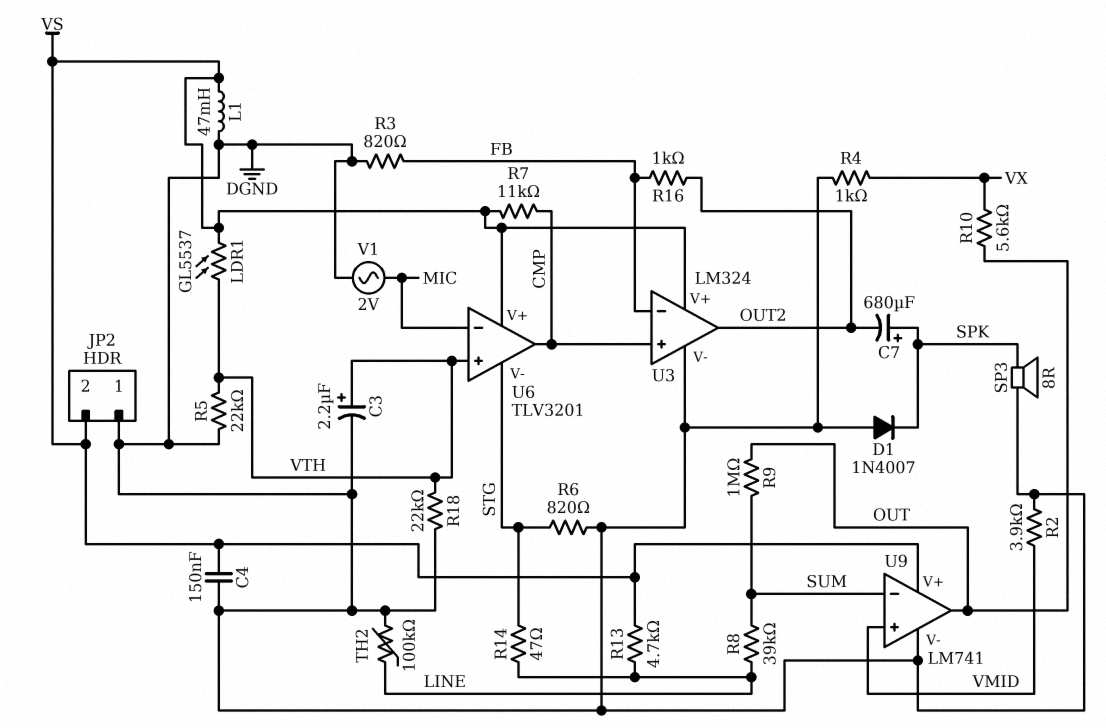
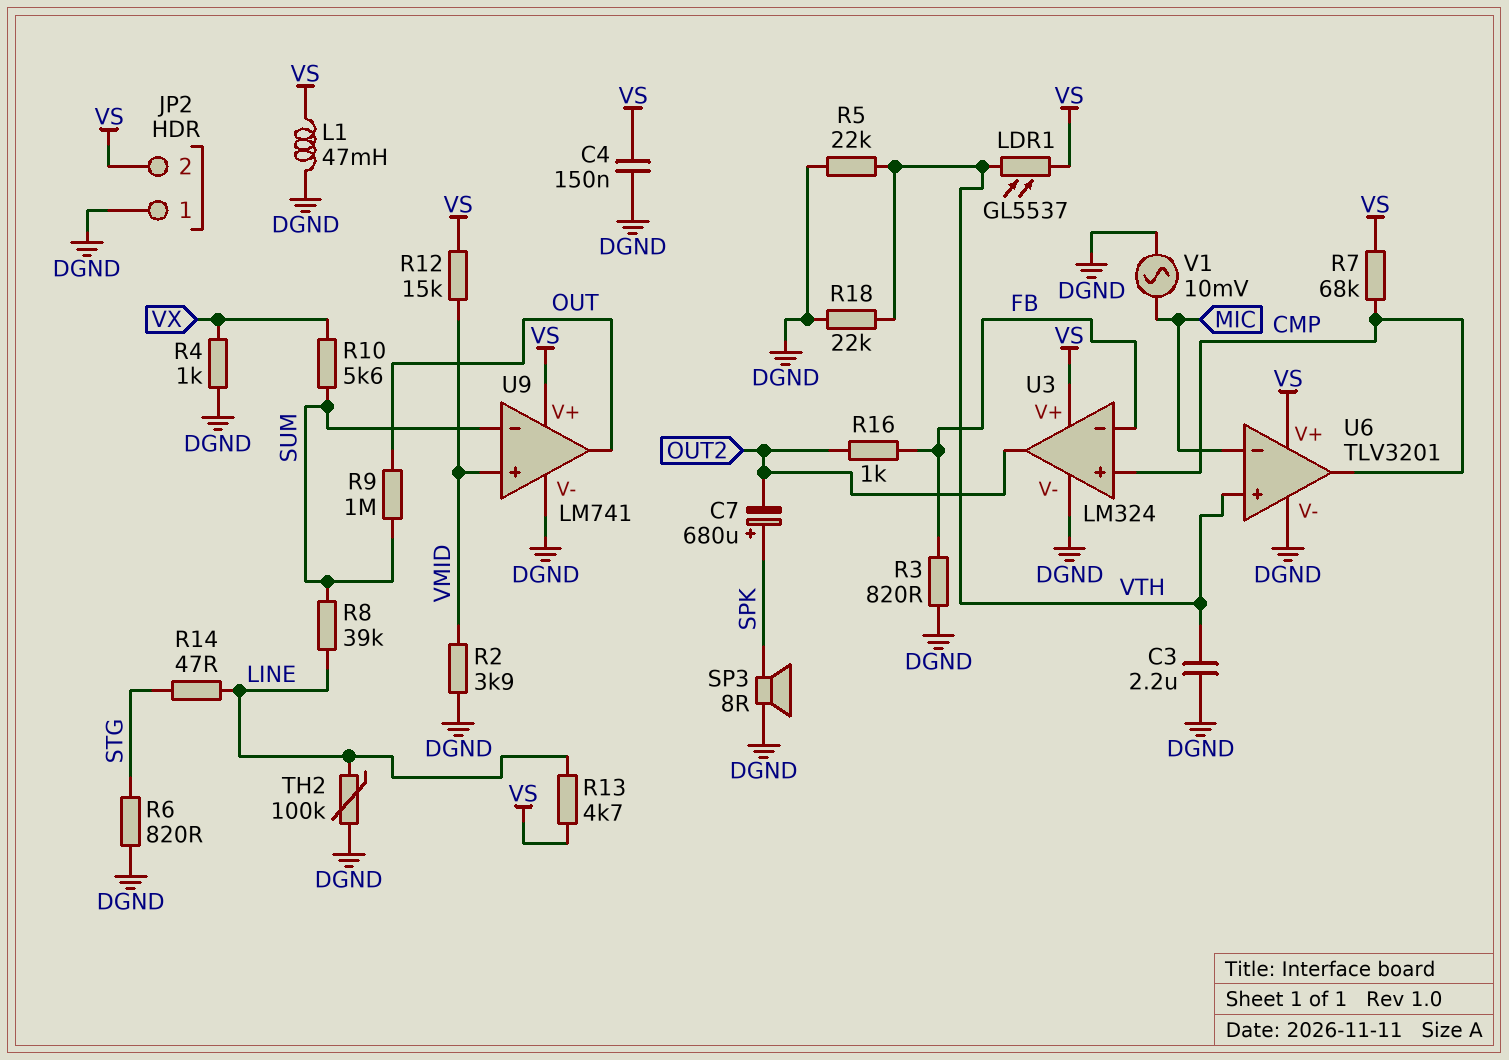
C3: 2.2uF (plus VTH, minus DGND) -> 2.2uF (DGND, VTH)
D1: diode 1N4007 (A DGND, K SPK) -> none
R7: 11k (CMP, VS) -> 68k (CMP, VS)
R10: 5.6k (OUT, VX) -> 5.6k (SUM, VX)
R12: none -> 15k (VMID, VS)
U6 pin V-: STG -> DGND
V1: AC 2V (DGND, MIC) -> AC 10mV (DGND, MIC)

